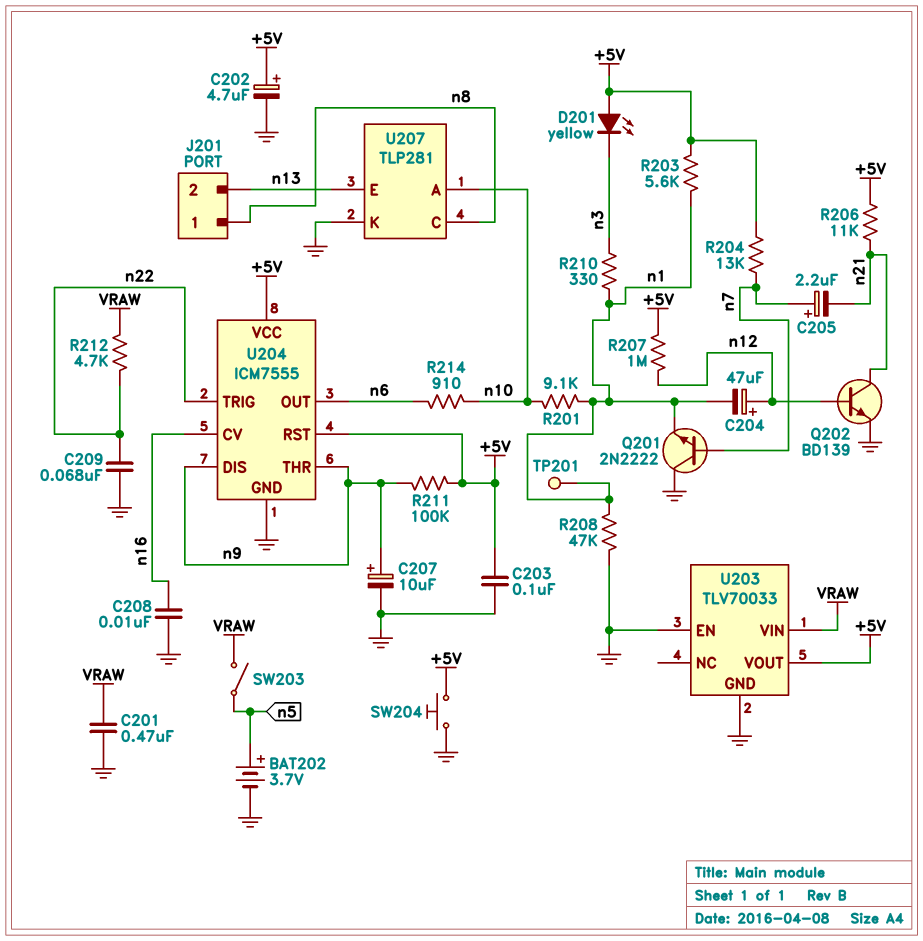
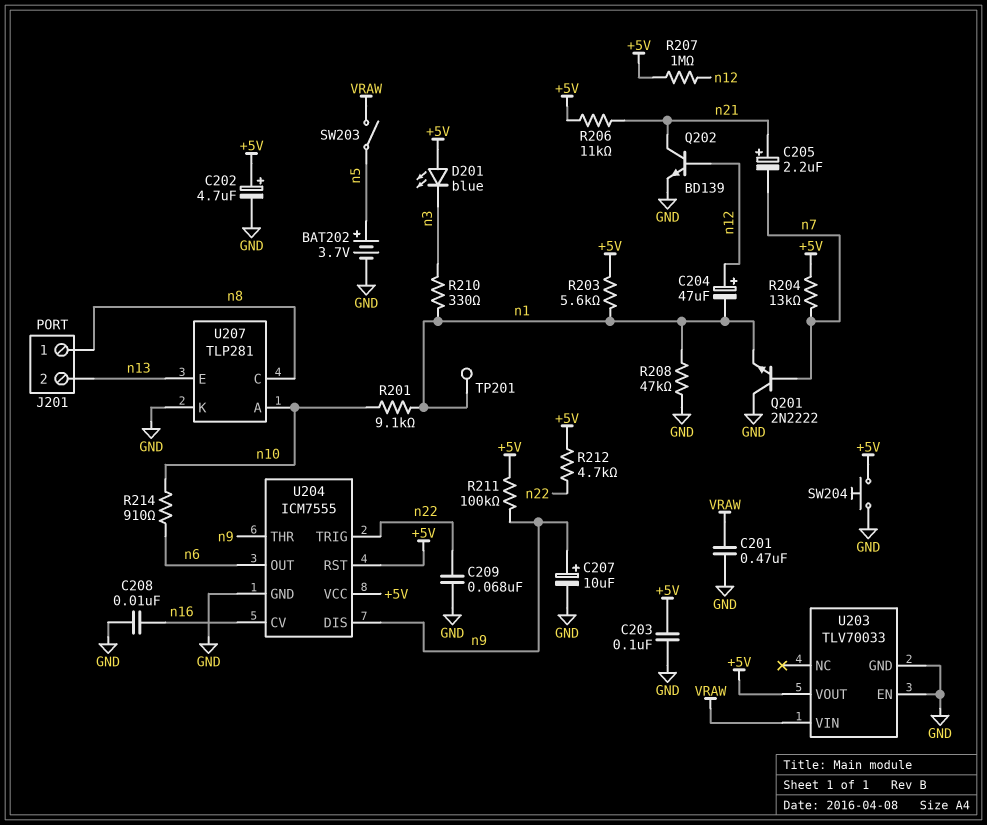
C205: 2.2uF (plus n7, minus n21) -> 2.2uF (plus n21, minus n7)
D201: LED yellow (A +5V, K n3) -> LED blue (A +5V, K n3)
R212: 4.7k (VRAW, n22) -> 4.7k (+5V, n22)

